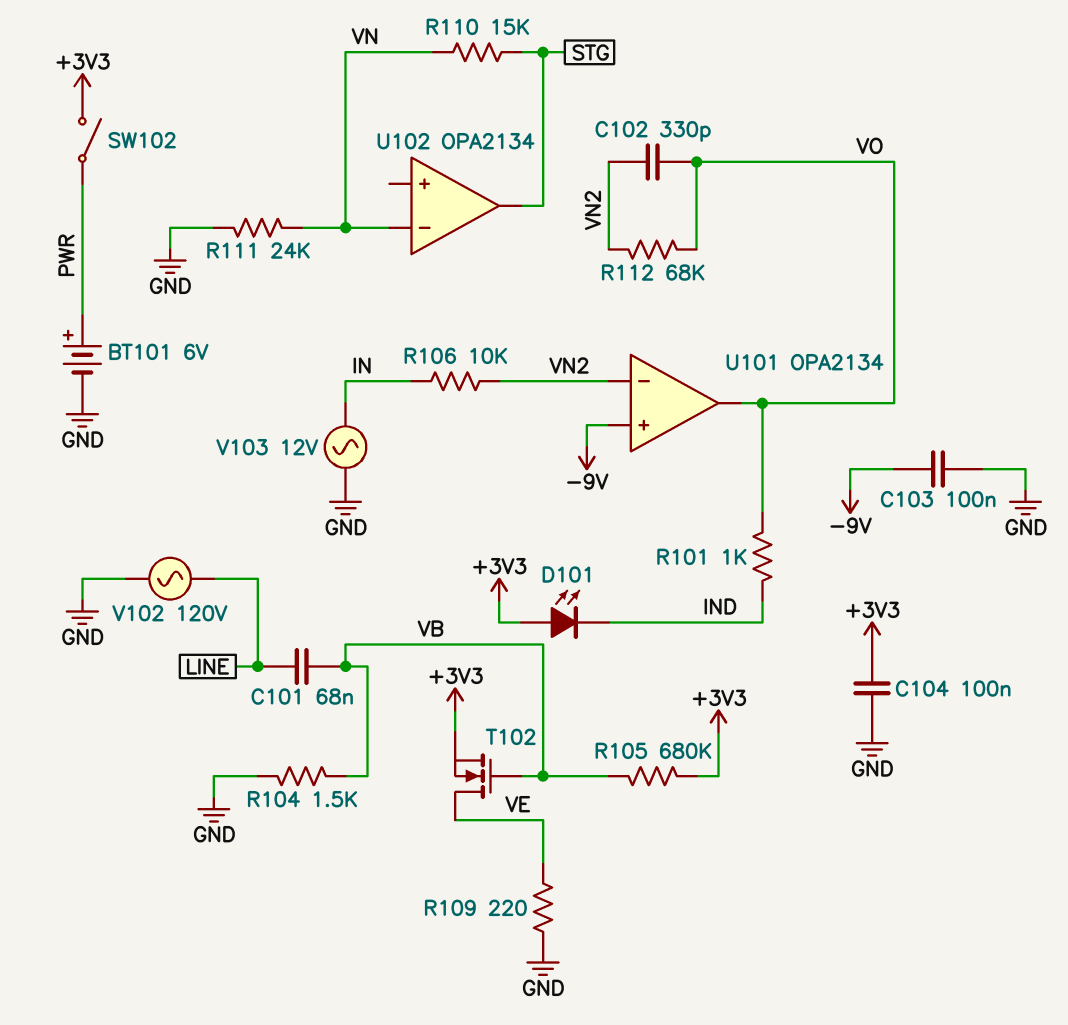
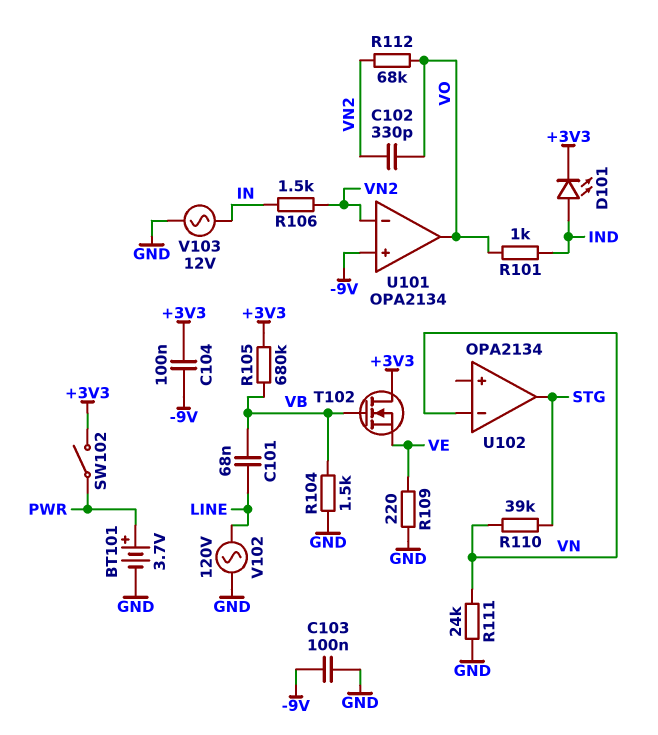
BT101: 6V (plus PWR, minus GND) -> 3.7V (plus PWR, minus GND)
C104: 100nF (+3V3, GND) -> 100nF (+3V3, -9V)
D101: LED (A +3V3, K IND) -> LED (A IND, K +3V3)
R106: 10k (IN, VN2) -> 1.5k (IN, VN2)
R110: 15k (STG, VN) -> 39k (STG, VN)
T102: NMOS (G VB, D VE, S +3V3) -> NMOS (G VB, D +3V3, S VE)

